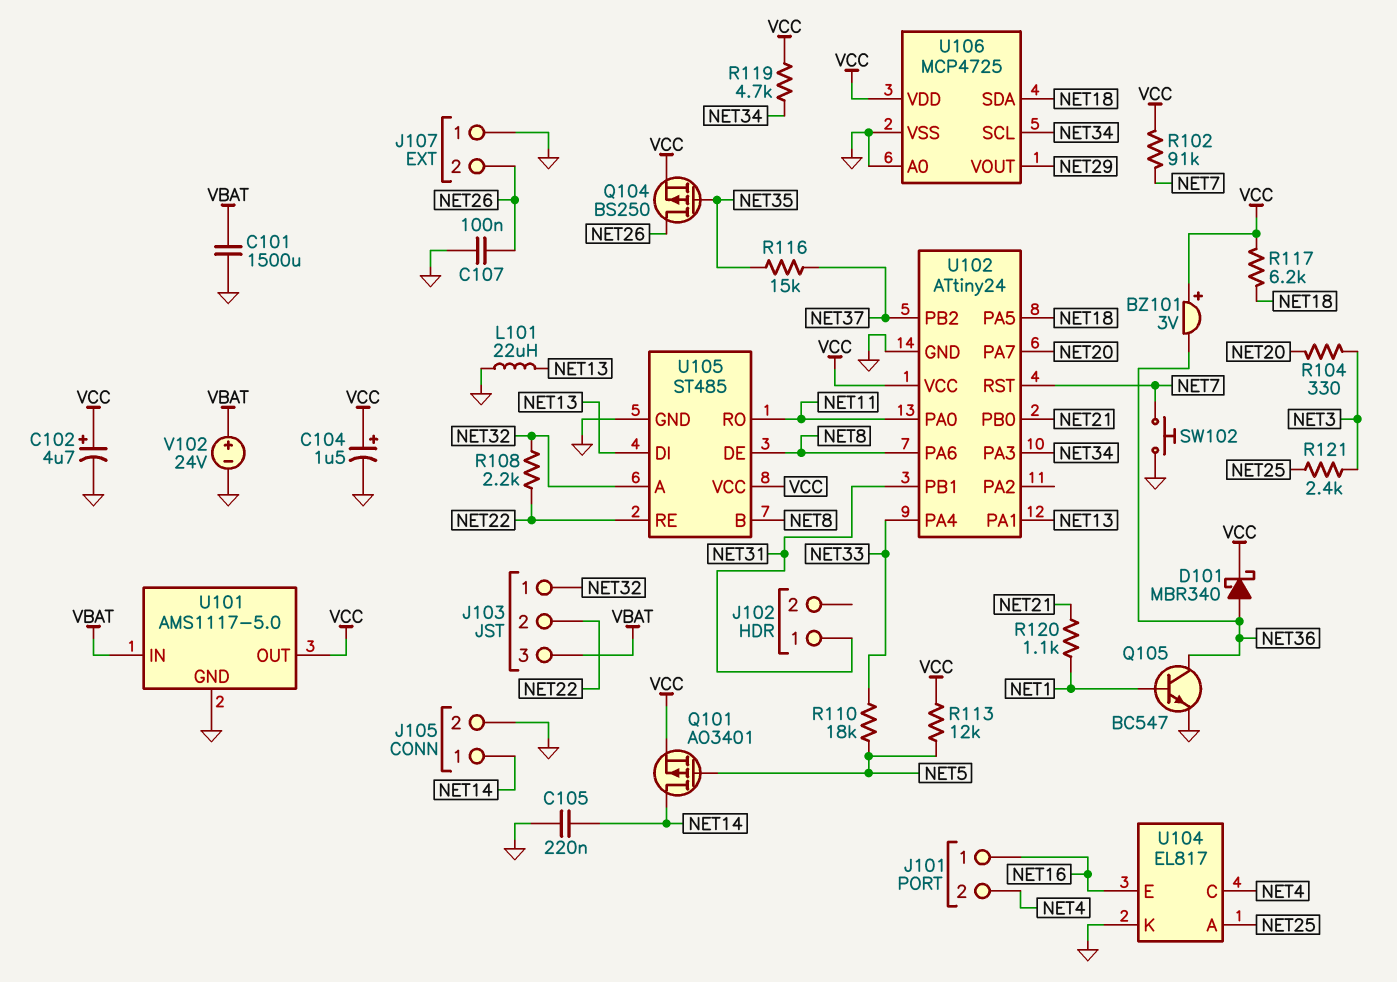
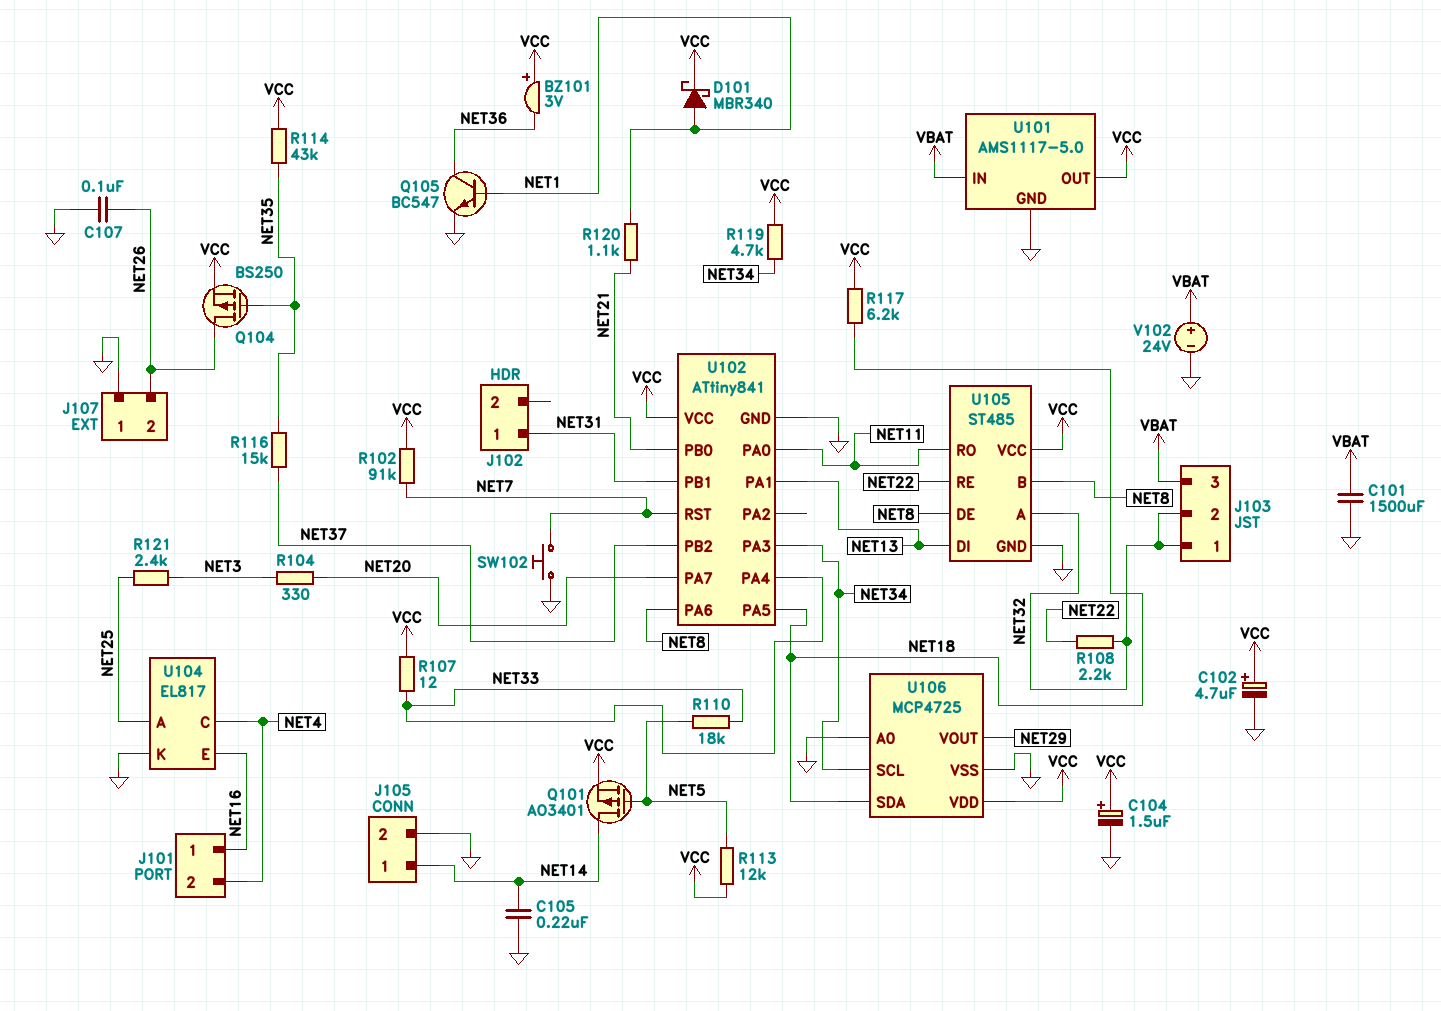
D101: schottky MBR340 (A NET36, K VCC) -> schottky MBR340 (A NET1, K VCC)
J103 pin 2: NET22 -> NET32
L101: 22uH (GND, NET13) -> none
R107: none -> 12 (NET33, VCC)
R114: none -> 43k (NET35, VCC)
U102: ATtiny24 -> ATtiny841

